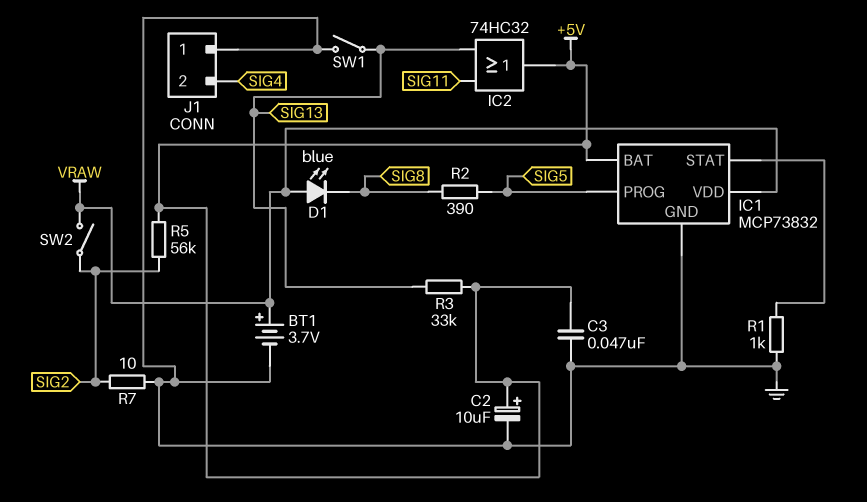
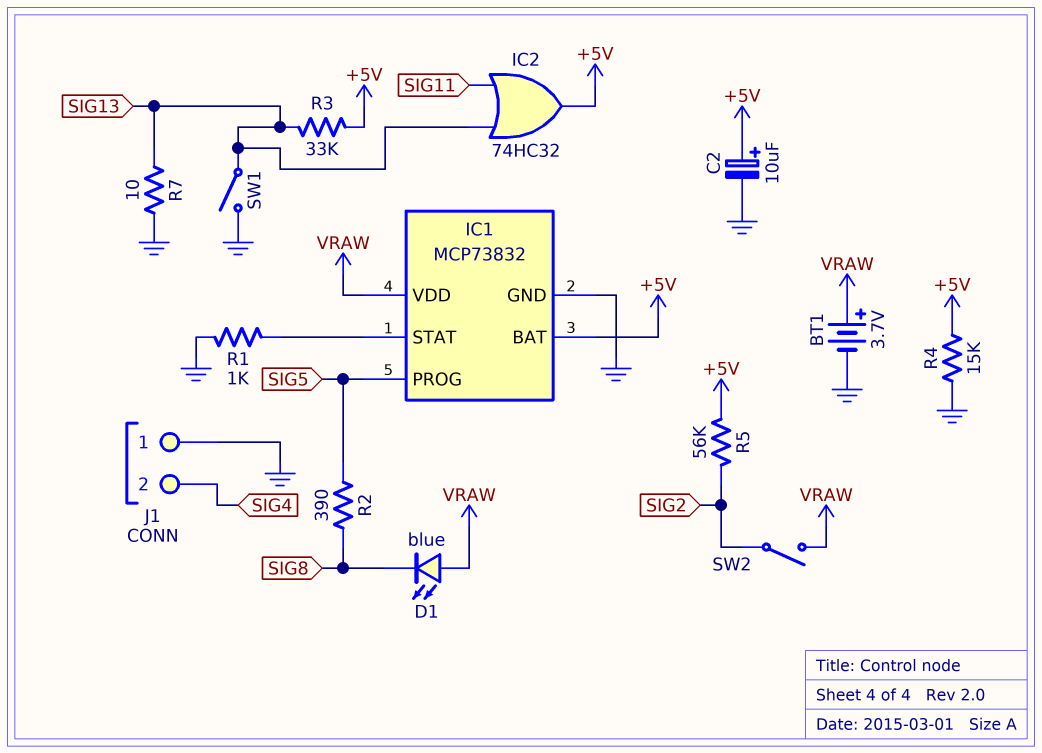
C3: 47nF (+5V, GND) -> none
R4: none -> 15k (+5V, GND)
R7: 10 (GND, SIG2) -> 10 (GND, SIG13)

